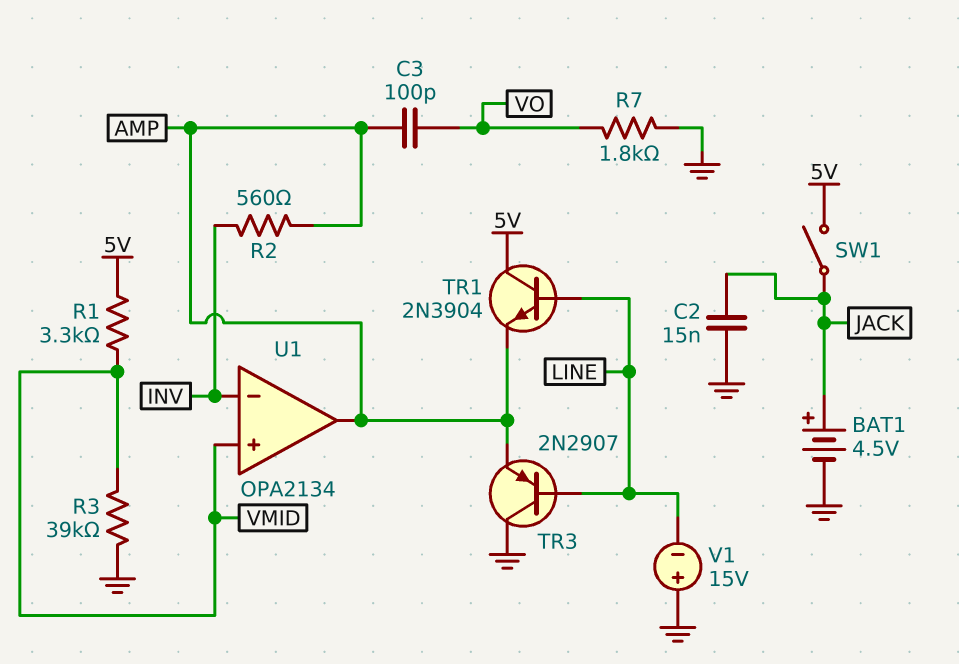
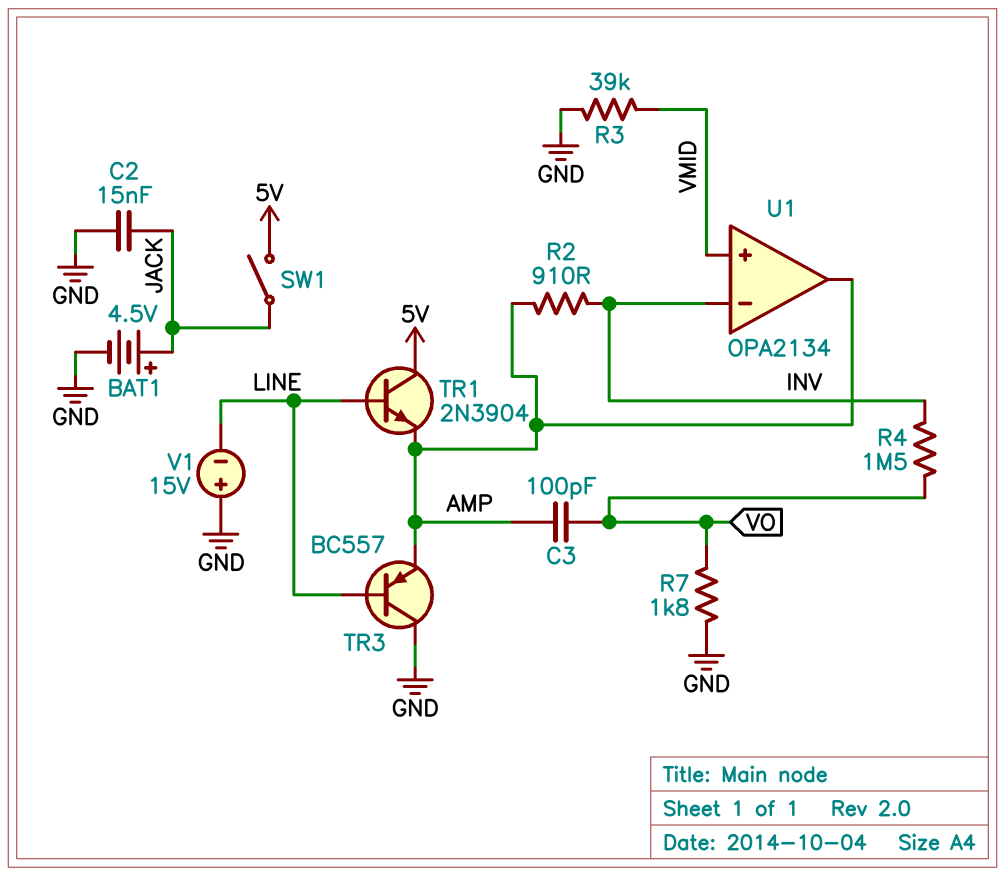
R1: 3.3k (5V, VMID) -> none
R2: 560 (AMP, INV) -> 910 (AMP, INV)
R4: none -> 1.5M (INV, VO)
TR3: PNP 2N2907 (B LINE, C GND, E AMP) -> PNP BC557 (B LINE, C GND, E AMP)

